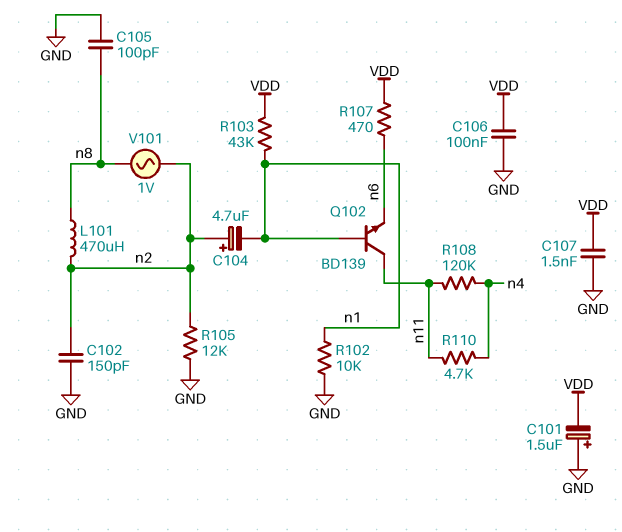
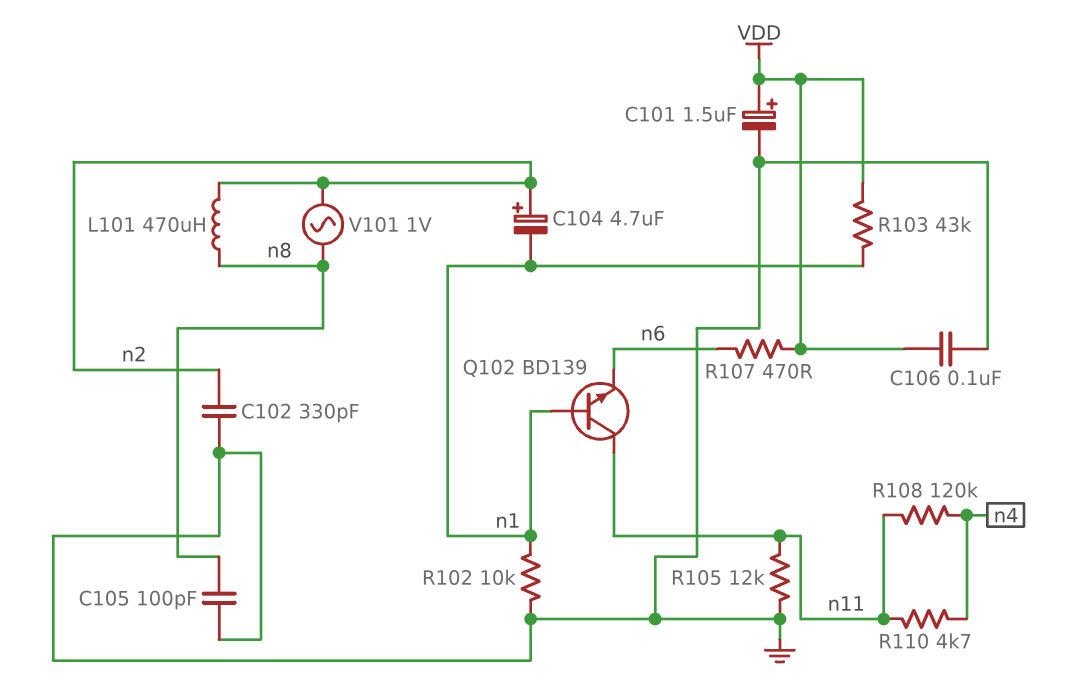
C101: 1.5uF (plus GND, minus VDD) -> 1.5uF (plus VDD, minus GND)
C102: 150pF (GND, n2) -> 330pF (GND, n2)
C107: 1.5nF (GND, VDD) -> none
R105: 12k (GND, n2) -> 12k (GND, n11)

